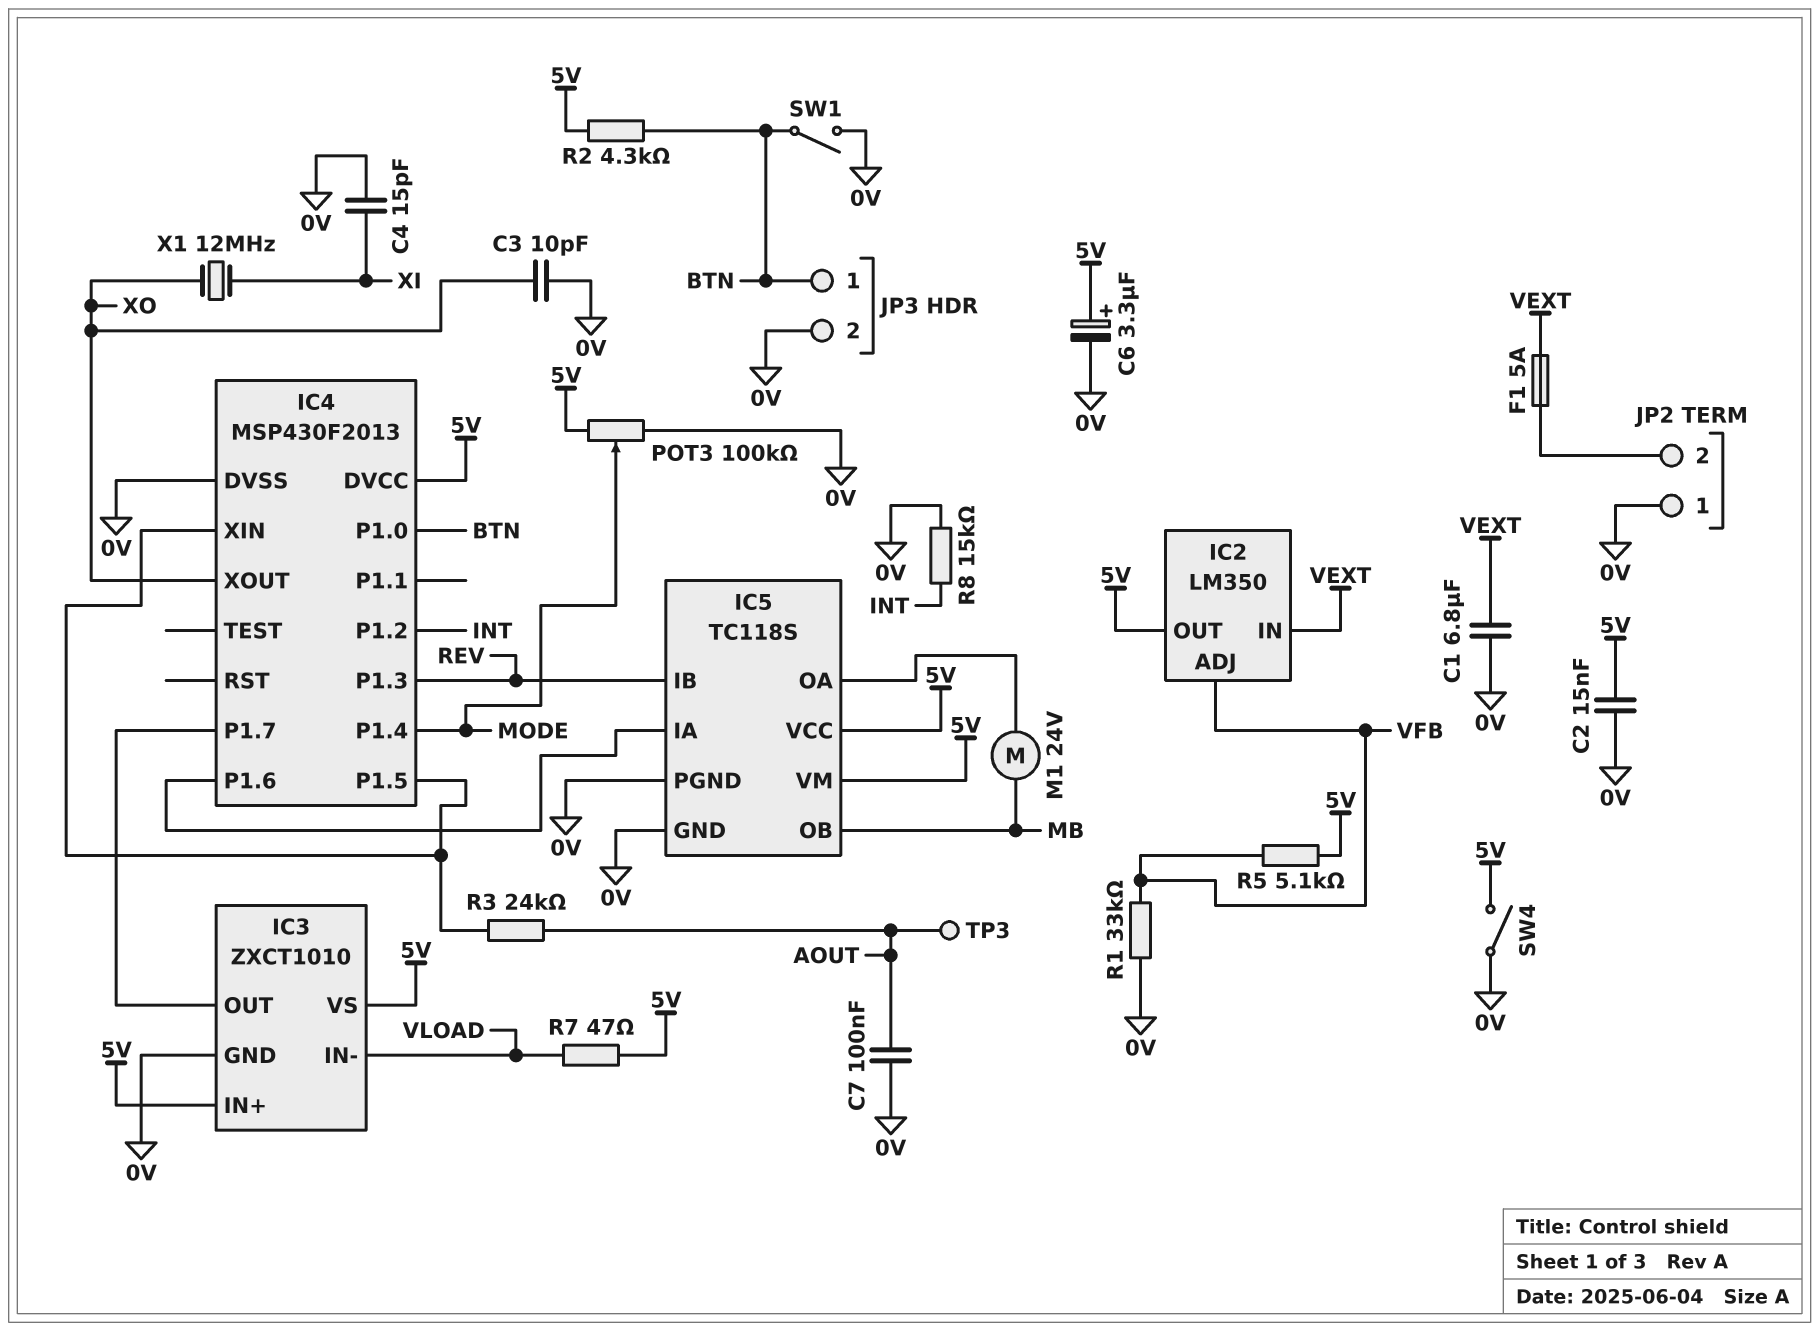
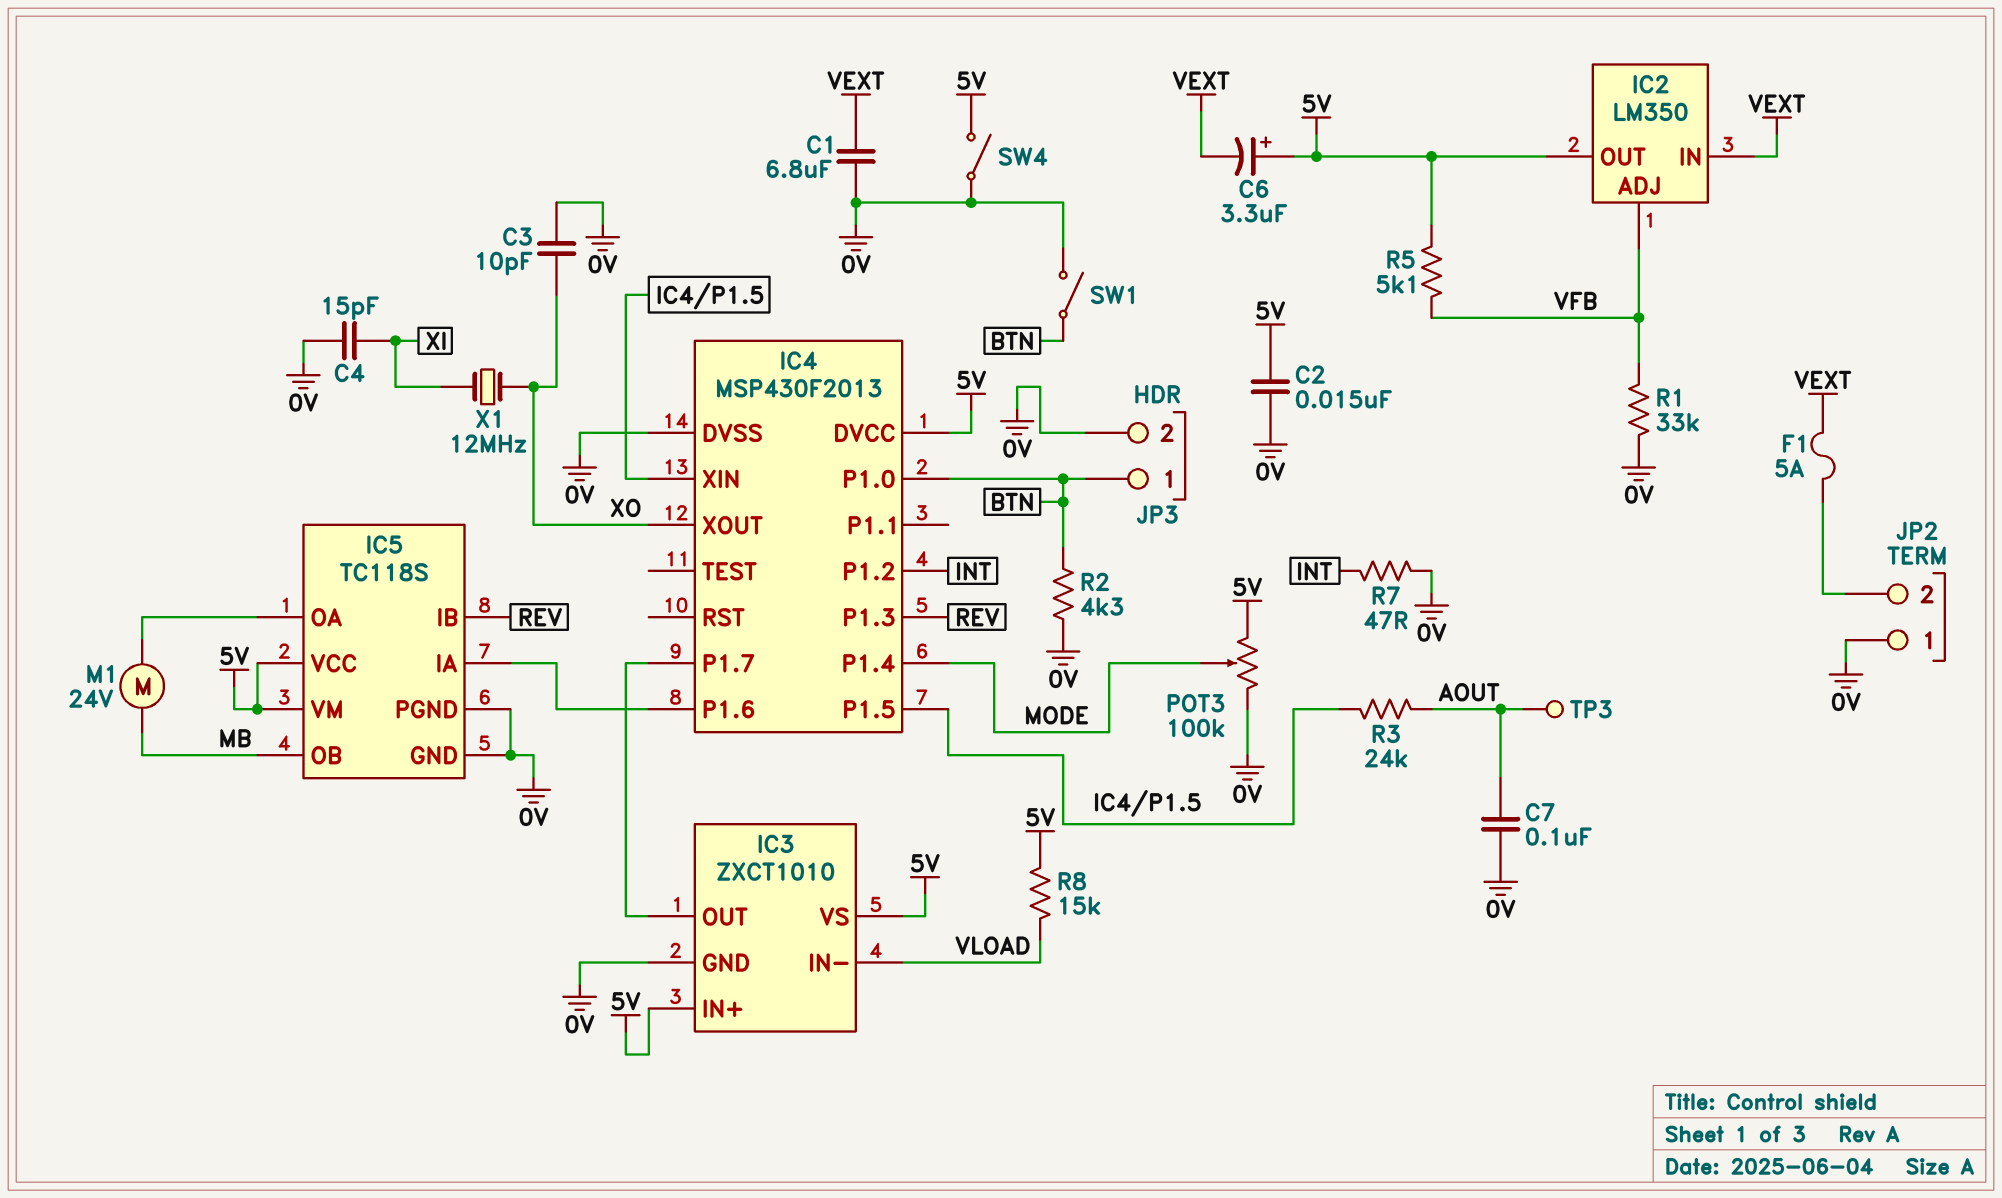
C6: 3.3uF (plus 5V, minus 0V) -> 3.3uF (plus 5V, minus VEXT)
R2: 4.3k (5V, BTN) -> 4.3k (0V, BTN)
R7: 47 (5V, VLOAD) -> 47 (0V, INT)
R8: 15k (0V, INT) -> 15k (5V, VLOAD)

